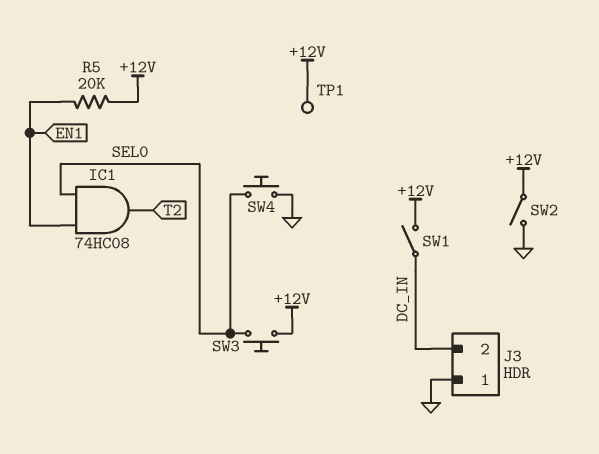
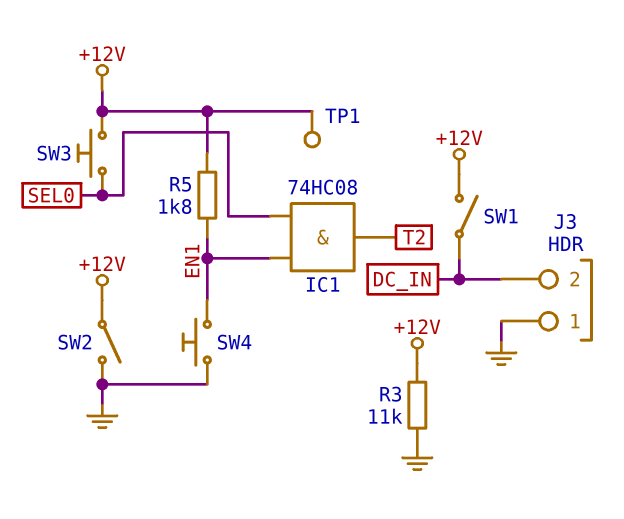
R3: none -> 11k (+12V, GND)
R5: 20k (+12V, EN1) -> 1.8k (+12V, EN1)
SW4: button (GND, SEL0) -> button (EN1, GND)

